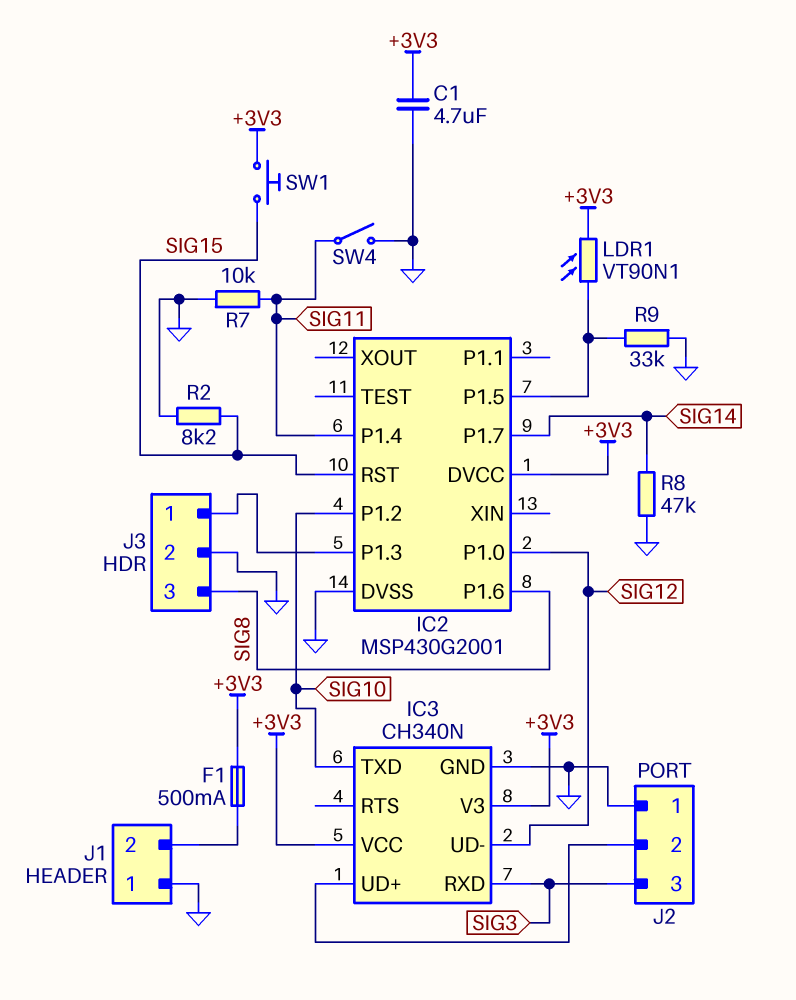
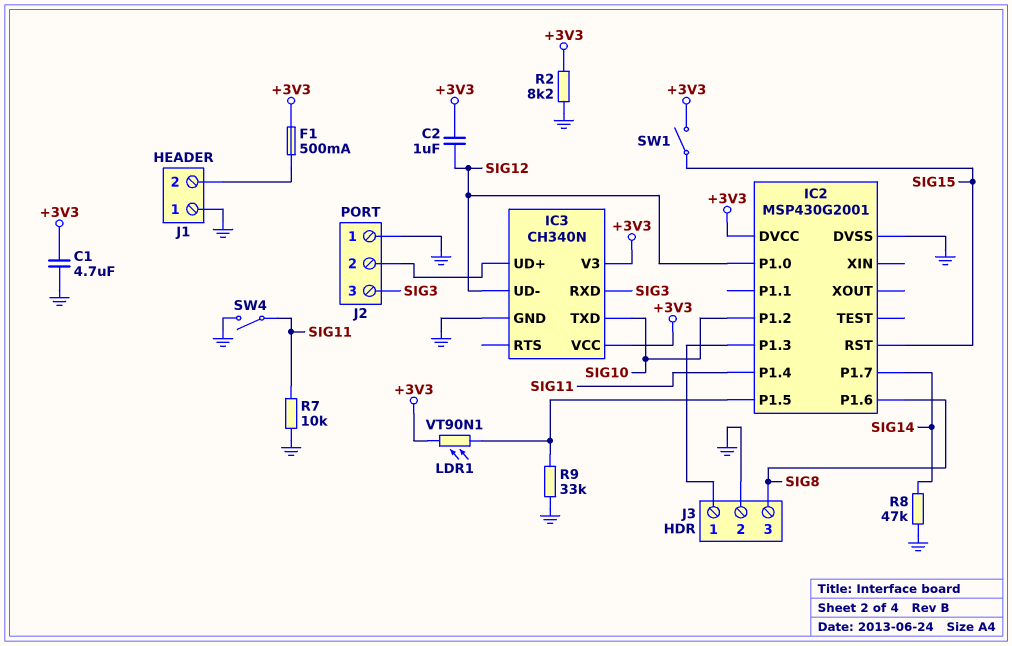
C2: none -> 1uF (+3V3, SIG12)
R2: 8.2k (GND, SIG15) -> 8.2k (+3V3, GND)
SW1: button (+3V3, SIG15) -> switch (+3V3, SIG15)

